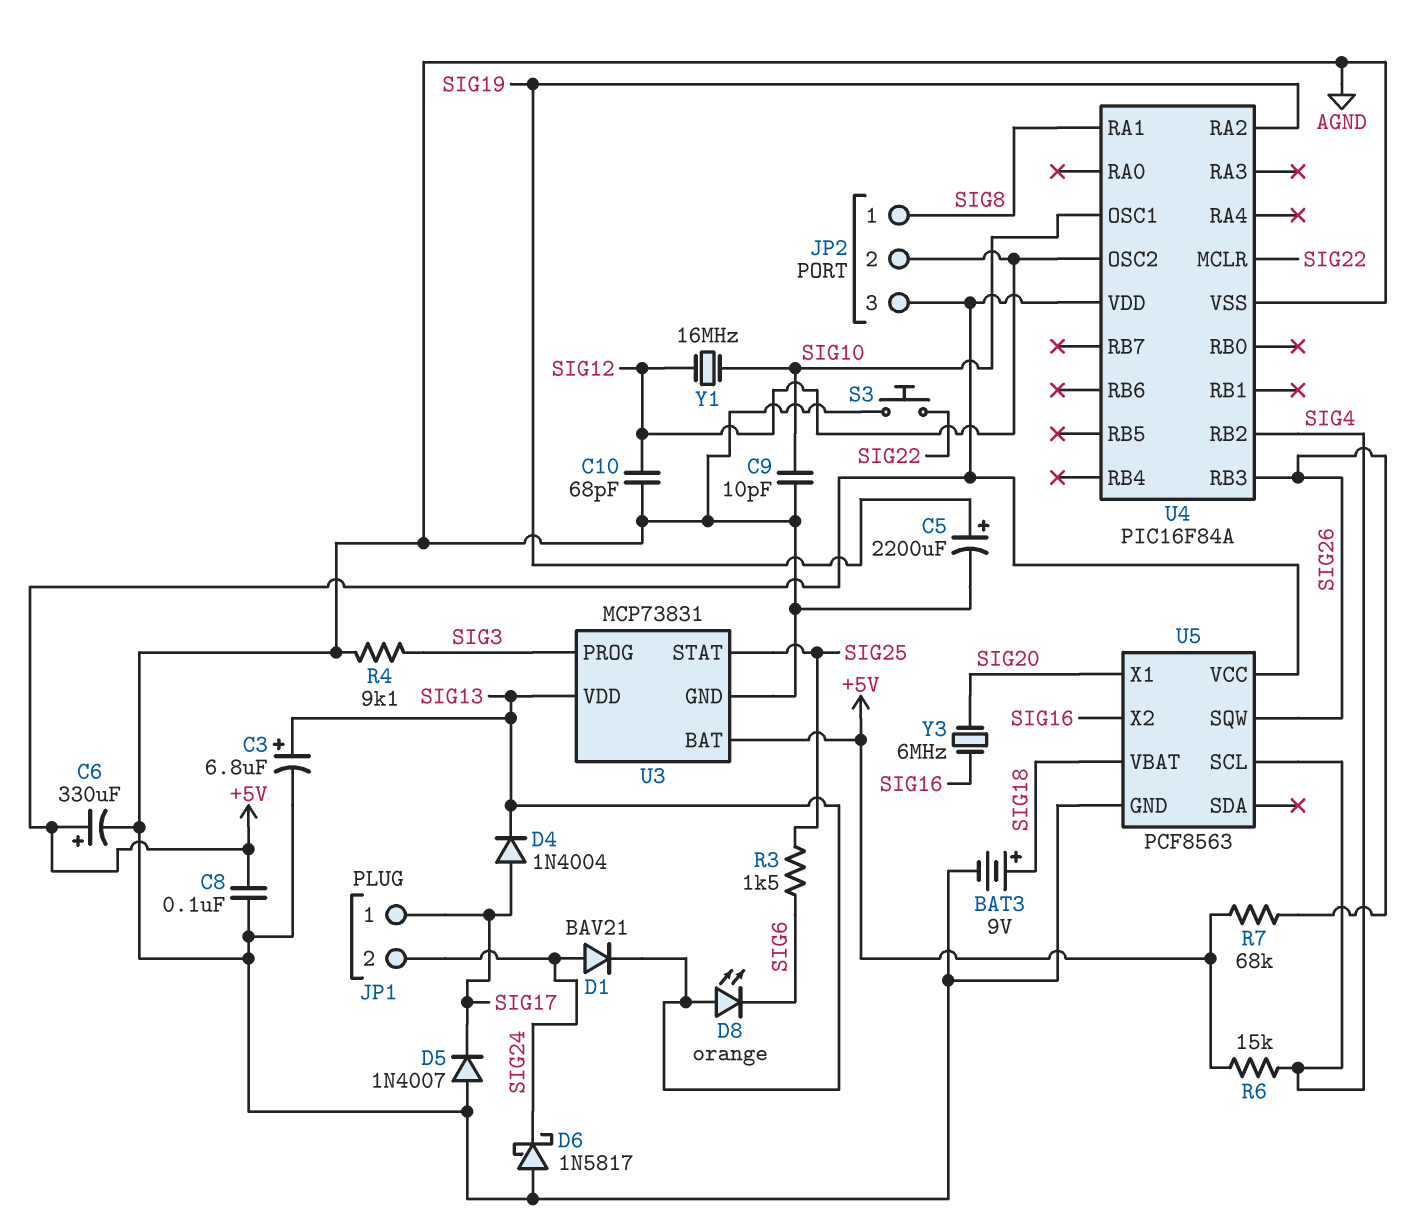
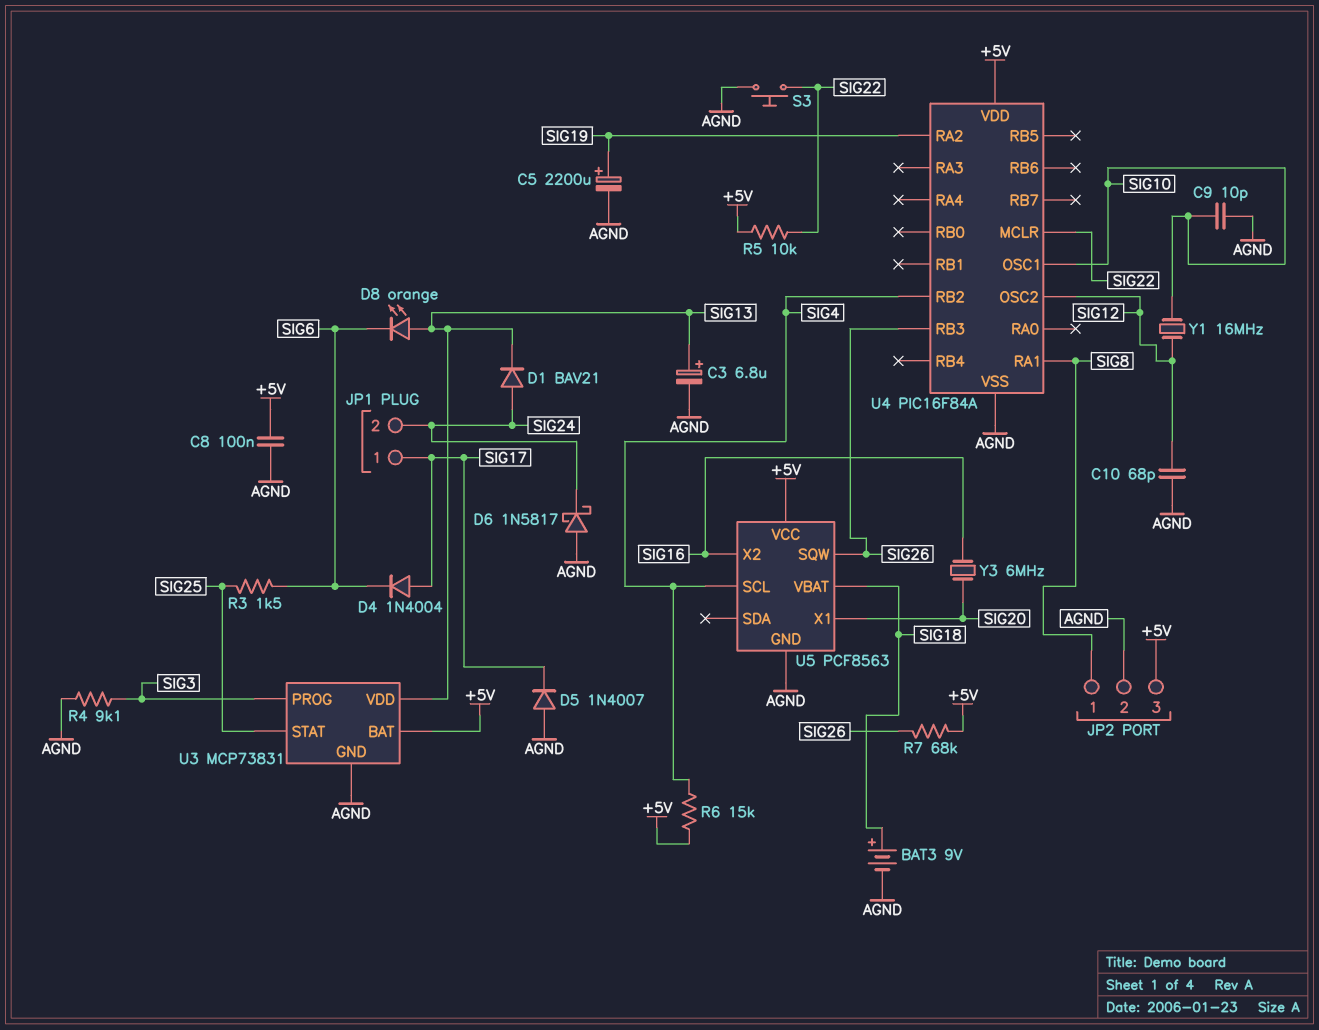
C6: 330uF (plus +5V, minus AGND) -> none
D4: diode 1N4004 (A SIG17, K SIG13) -> diode 1N4004 (A SIG17, K SIG6)
JP2 pin 2: SIG12 -> AGND
R5: none -> 10k (+5V, SIG22)

